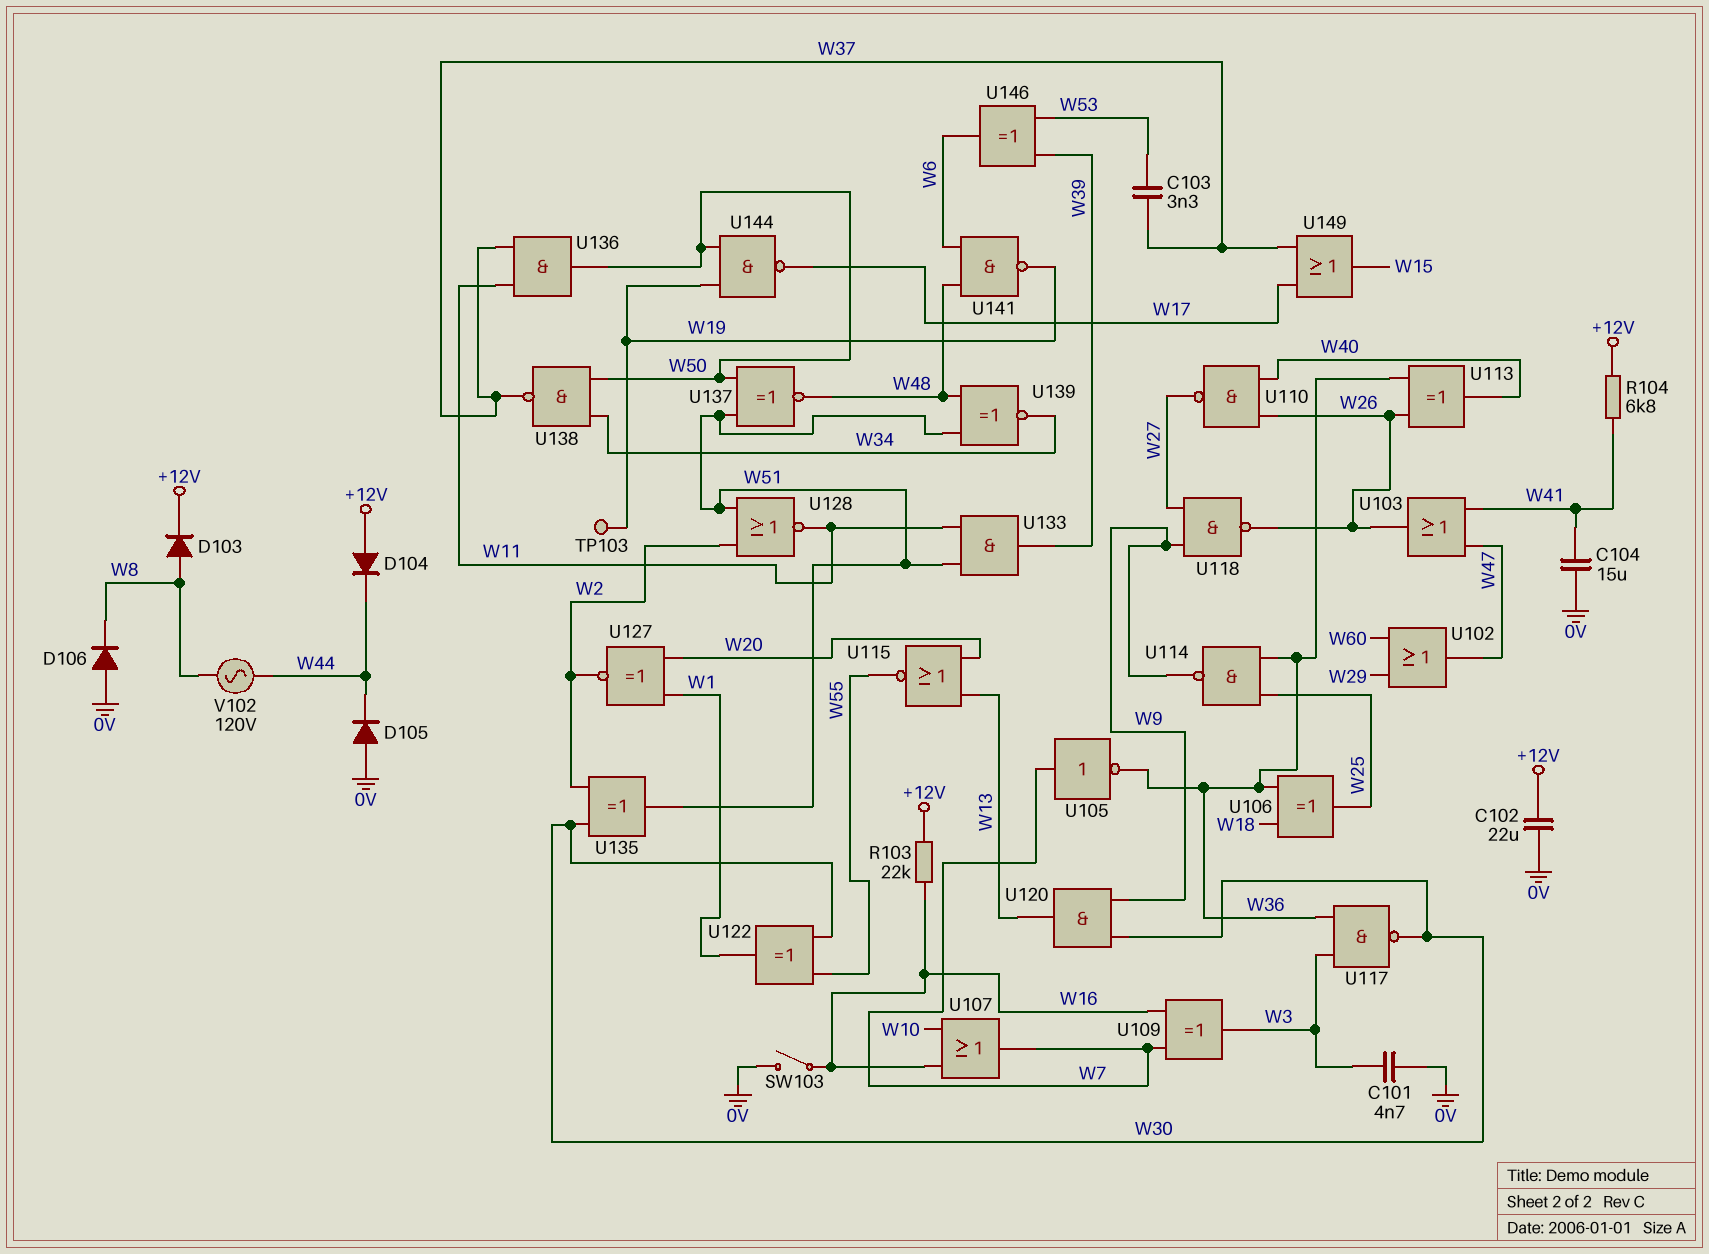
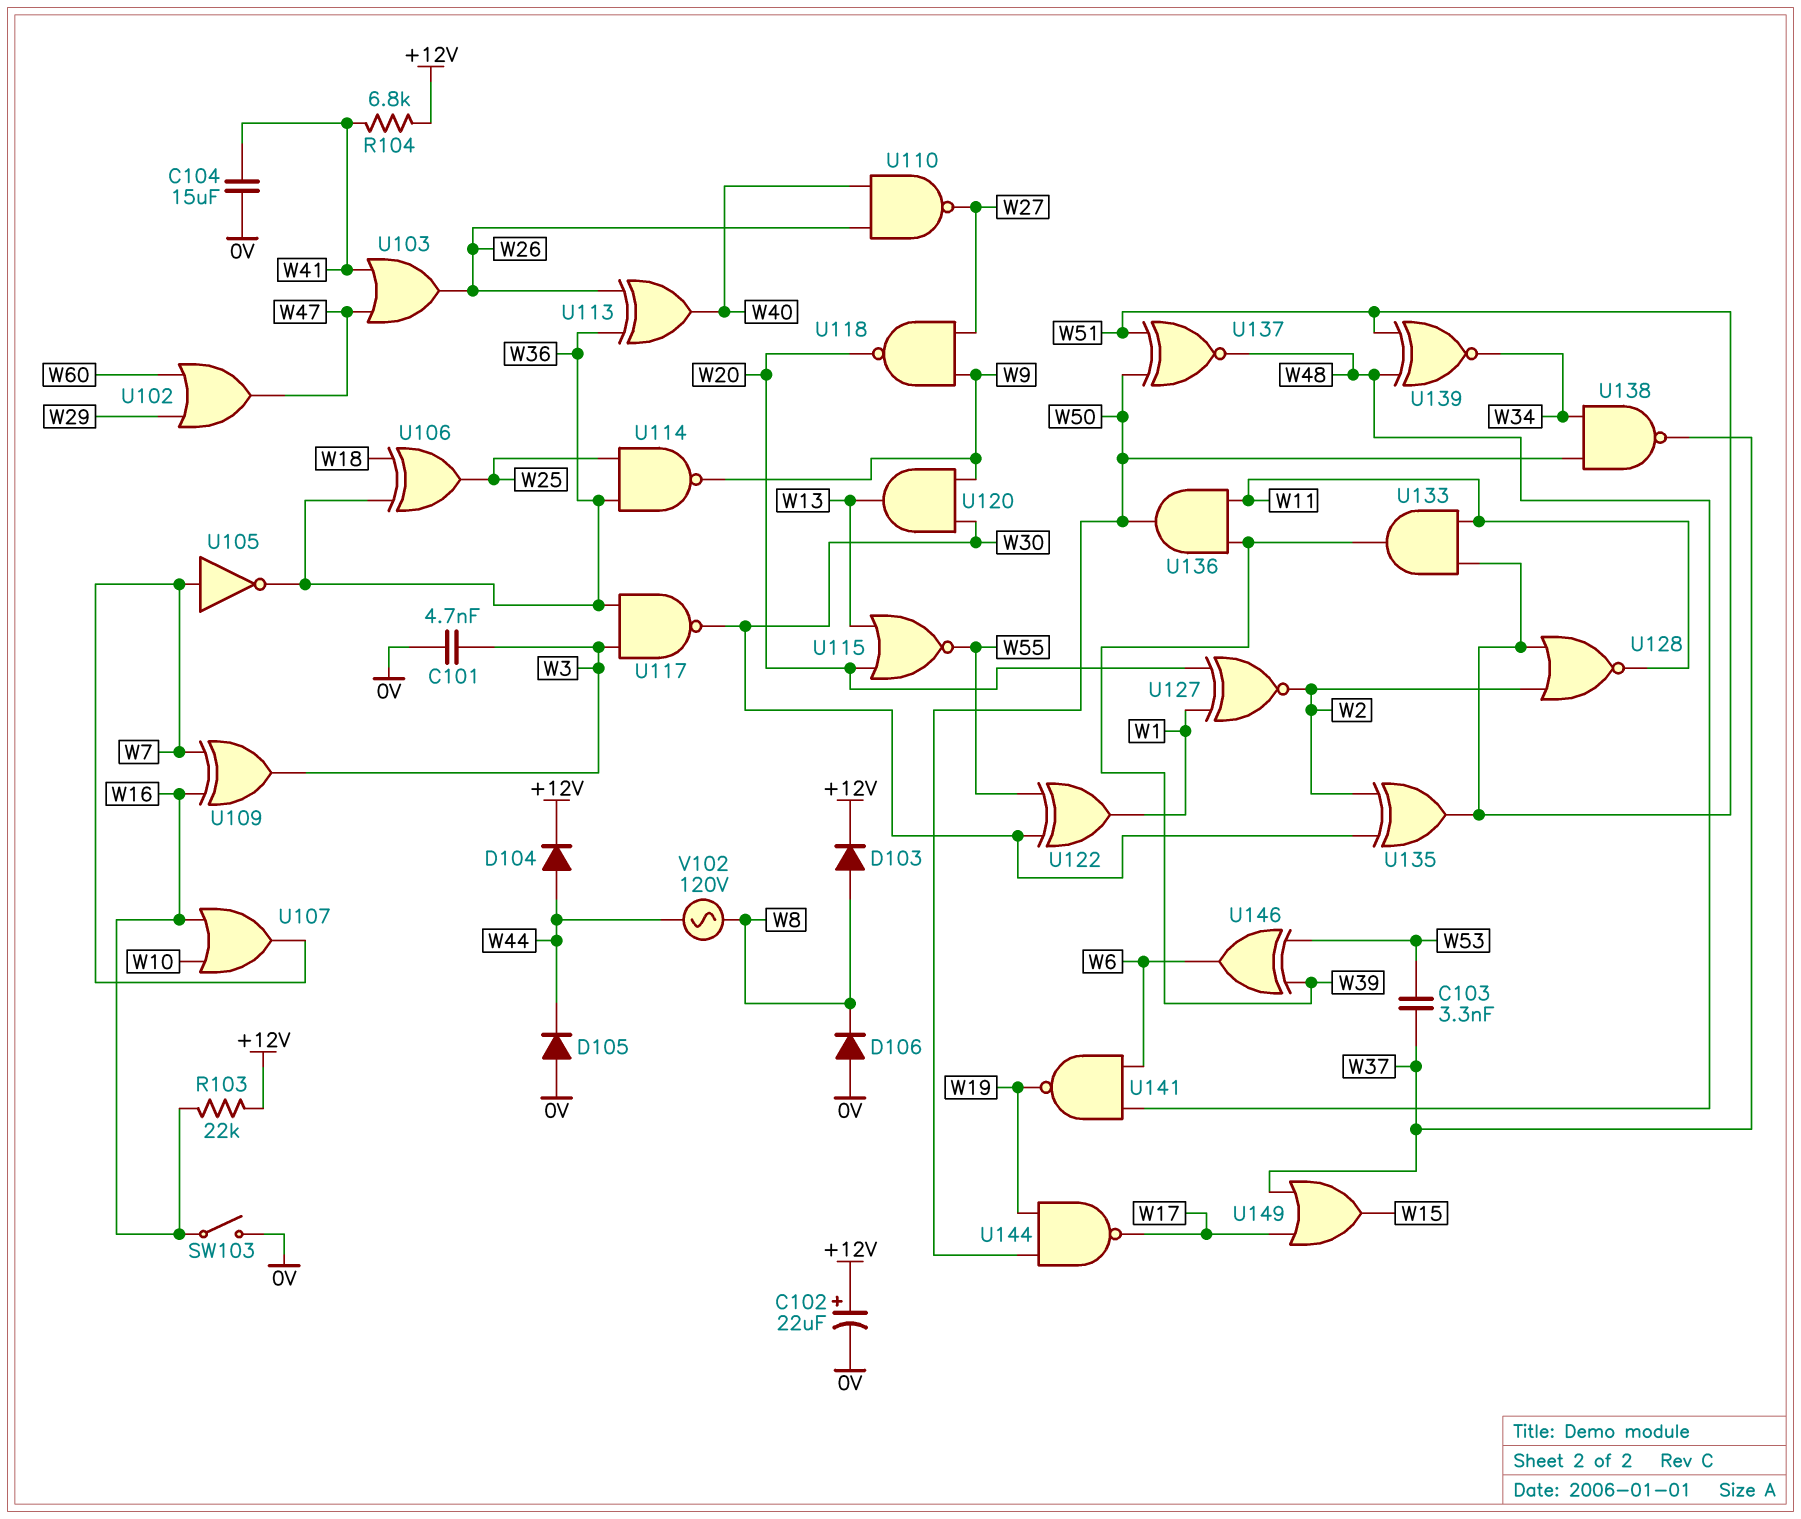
C102: 22uF (+12V, 0V) -> 22uF (plus +12V, minus 0V)
D104: diode (A +12V, K W44) -> diode (A W44, K +12V)
TP103: test point (W19) -> none
U118: NAND (in W9, in W27, out W26) -> NAND (in W9, in W27, out W20)
U136: AND (in W11, in W37, out W50) -> AND (in W11, in W39, out W50)

